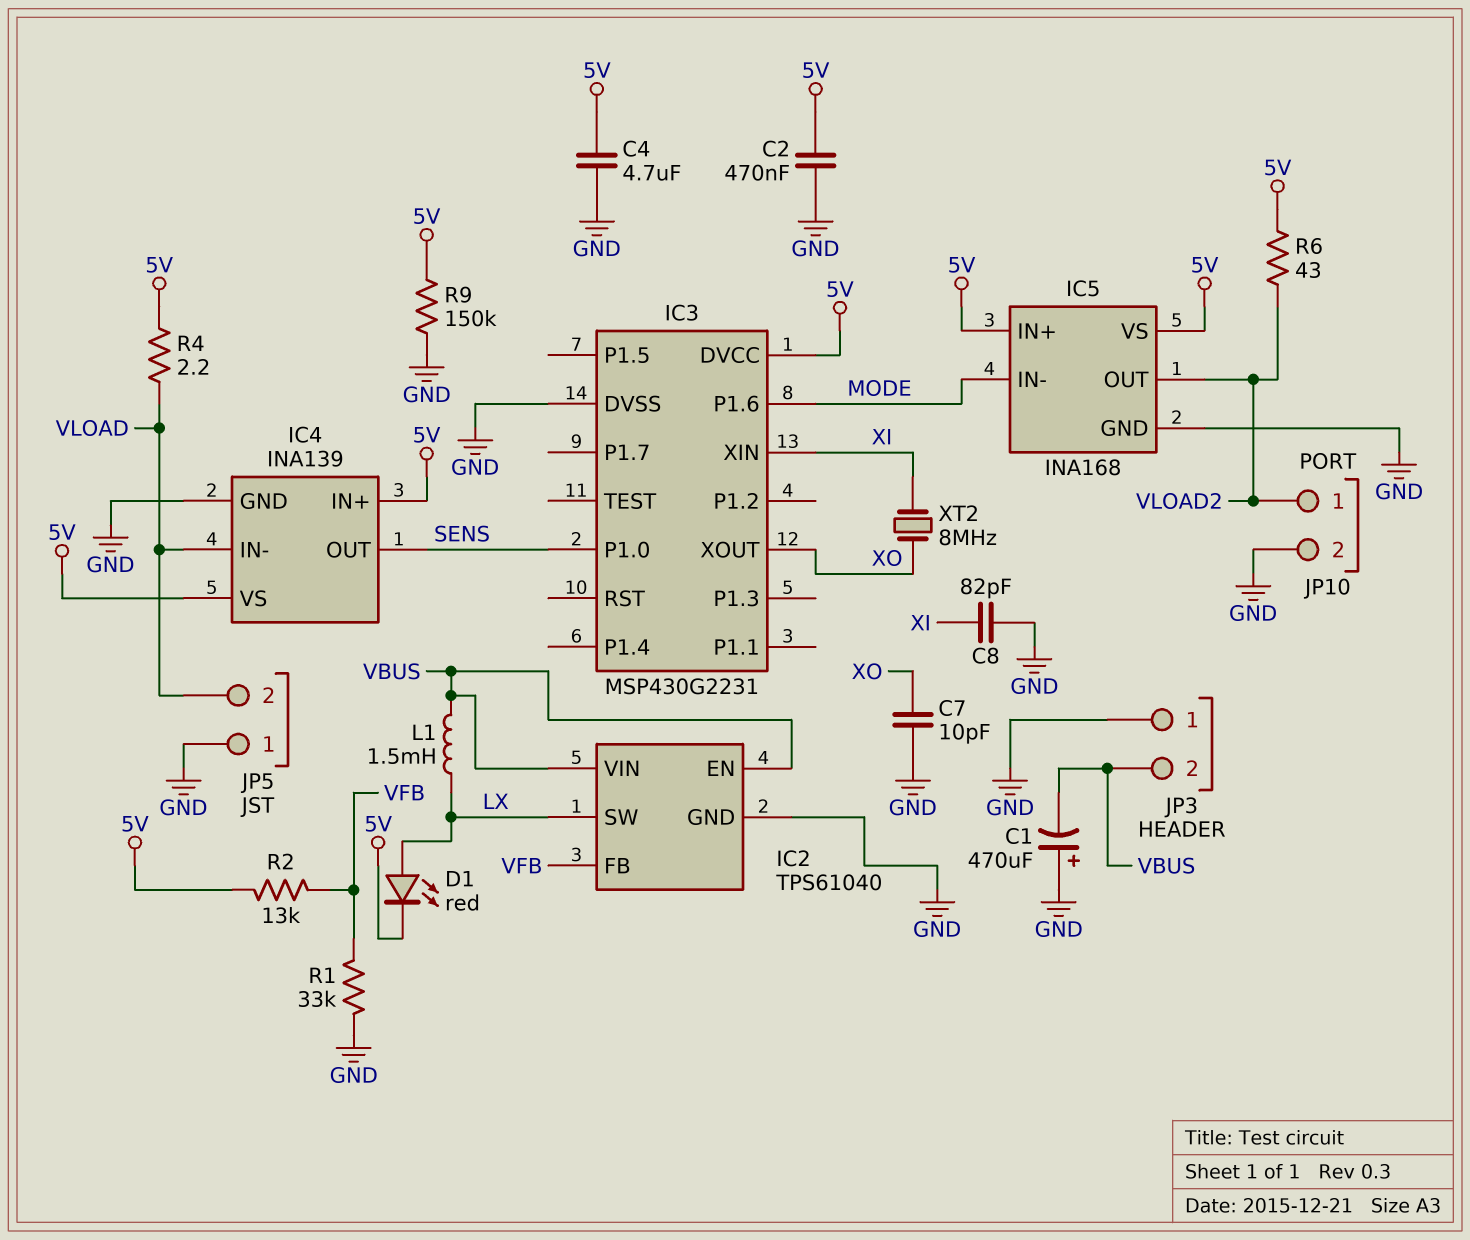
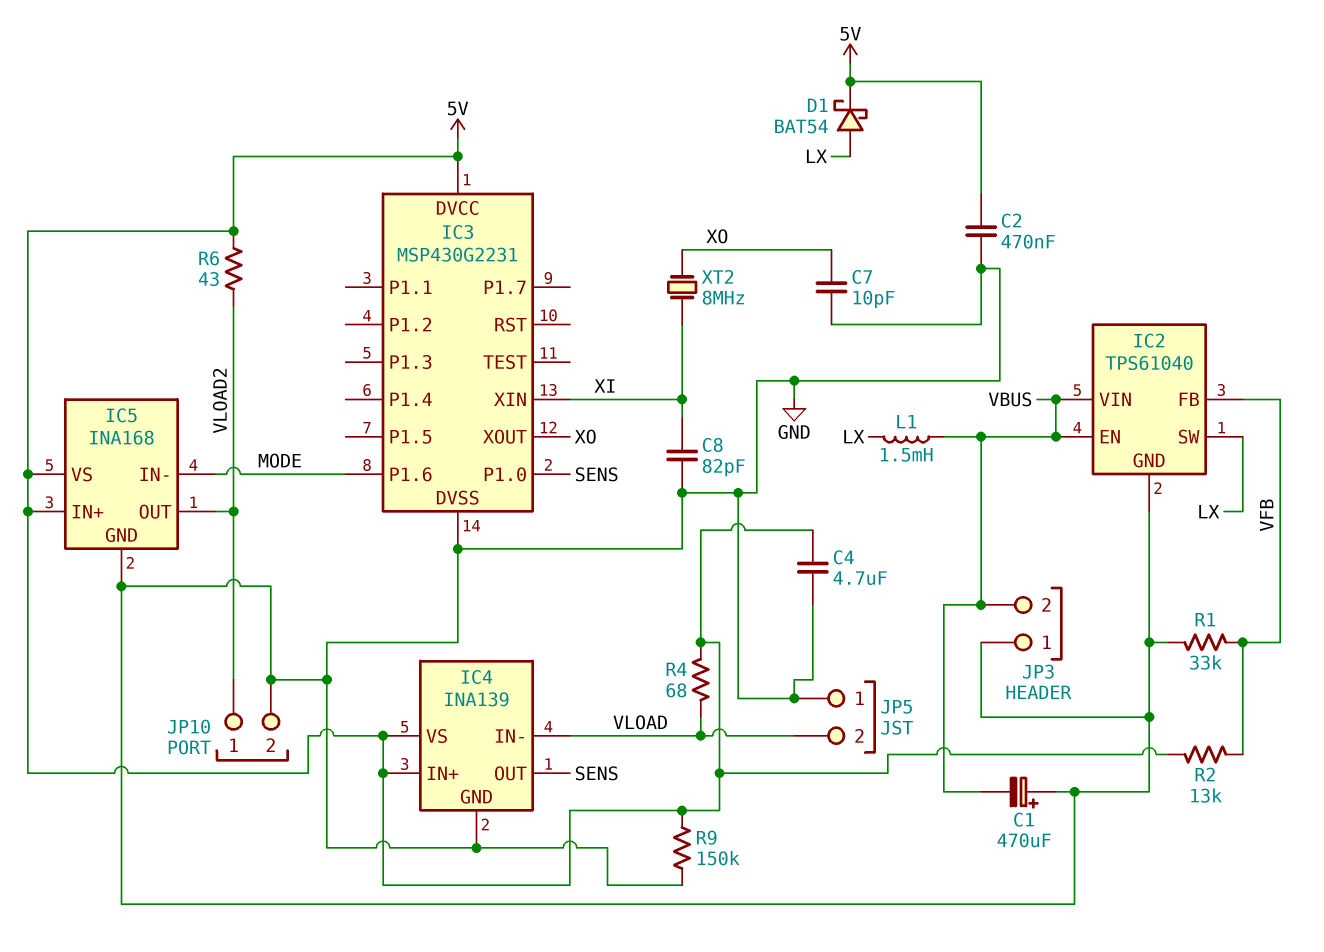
D1: LED red (A LX, K 5V) -> schottky BAT54 (A LX, K 5V)
R4: 2.2 (5V, VLOAD) -> 68 (5V, VLOAD)

